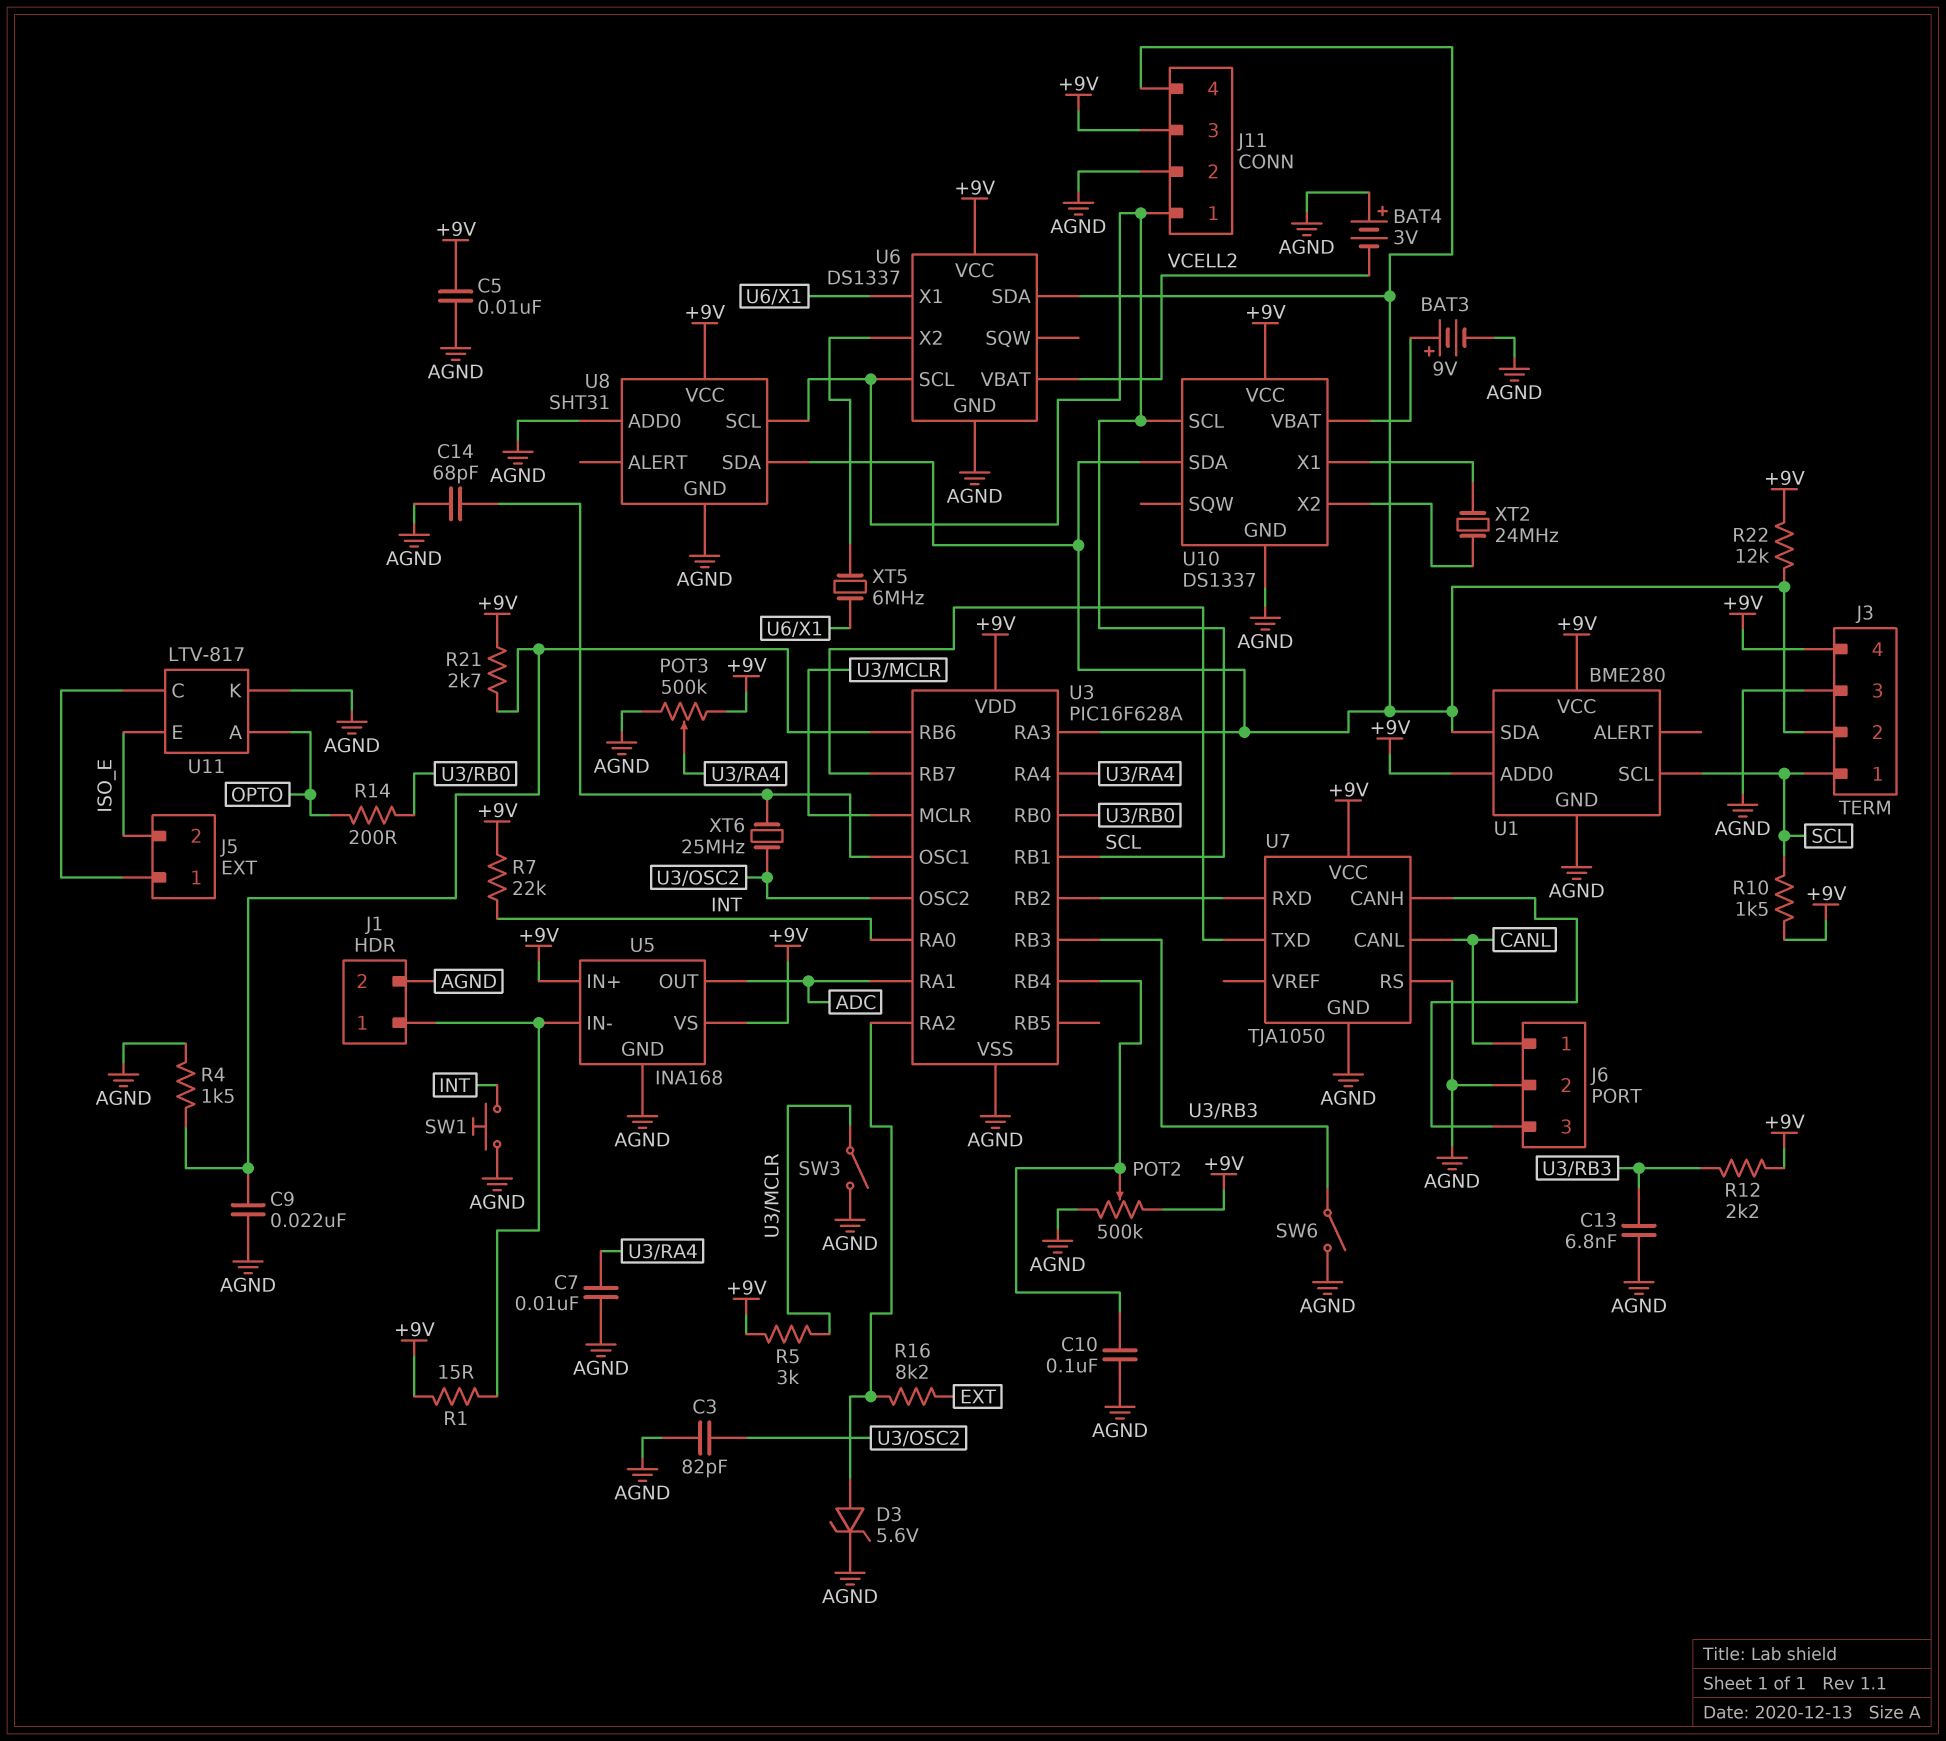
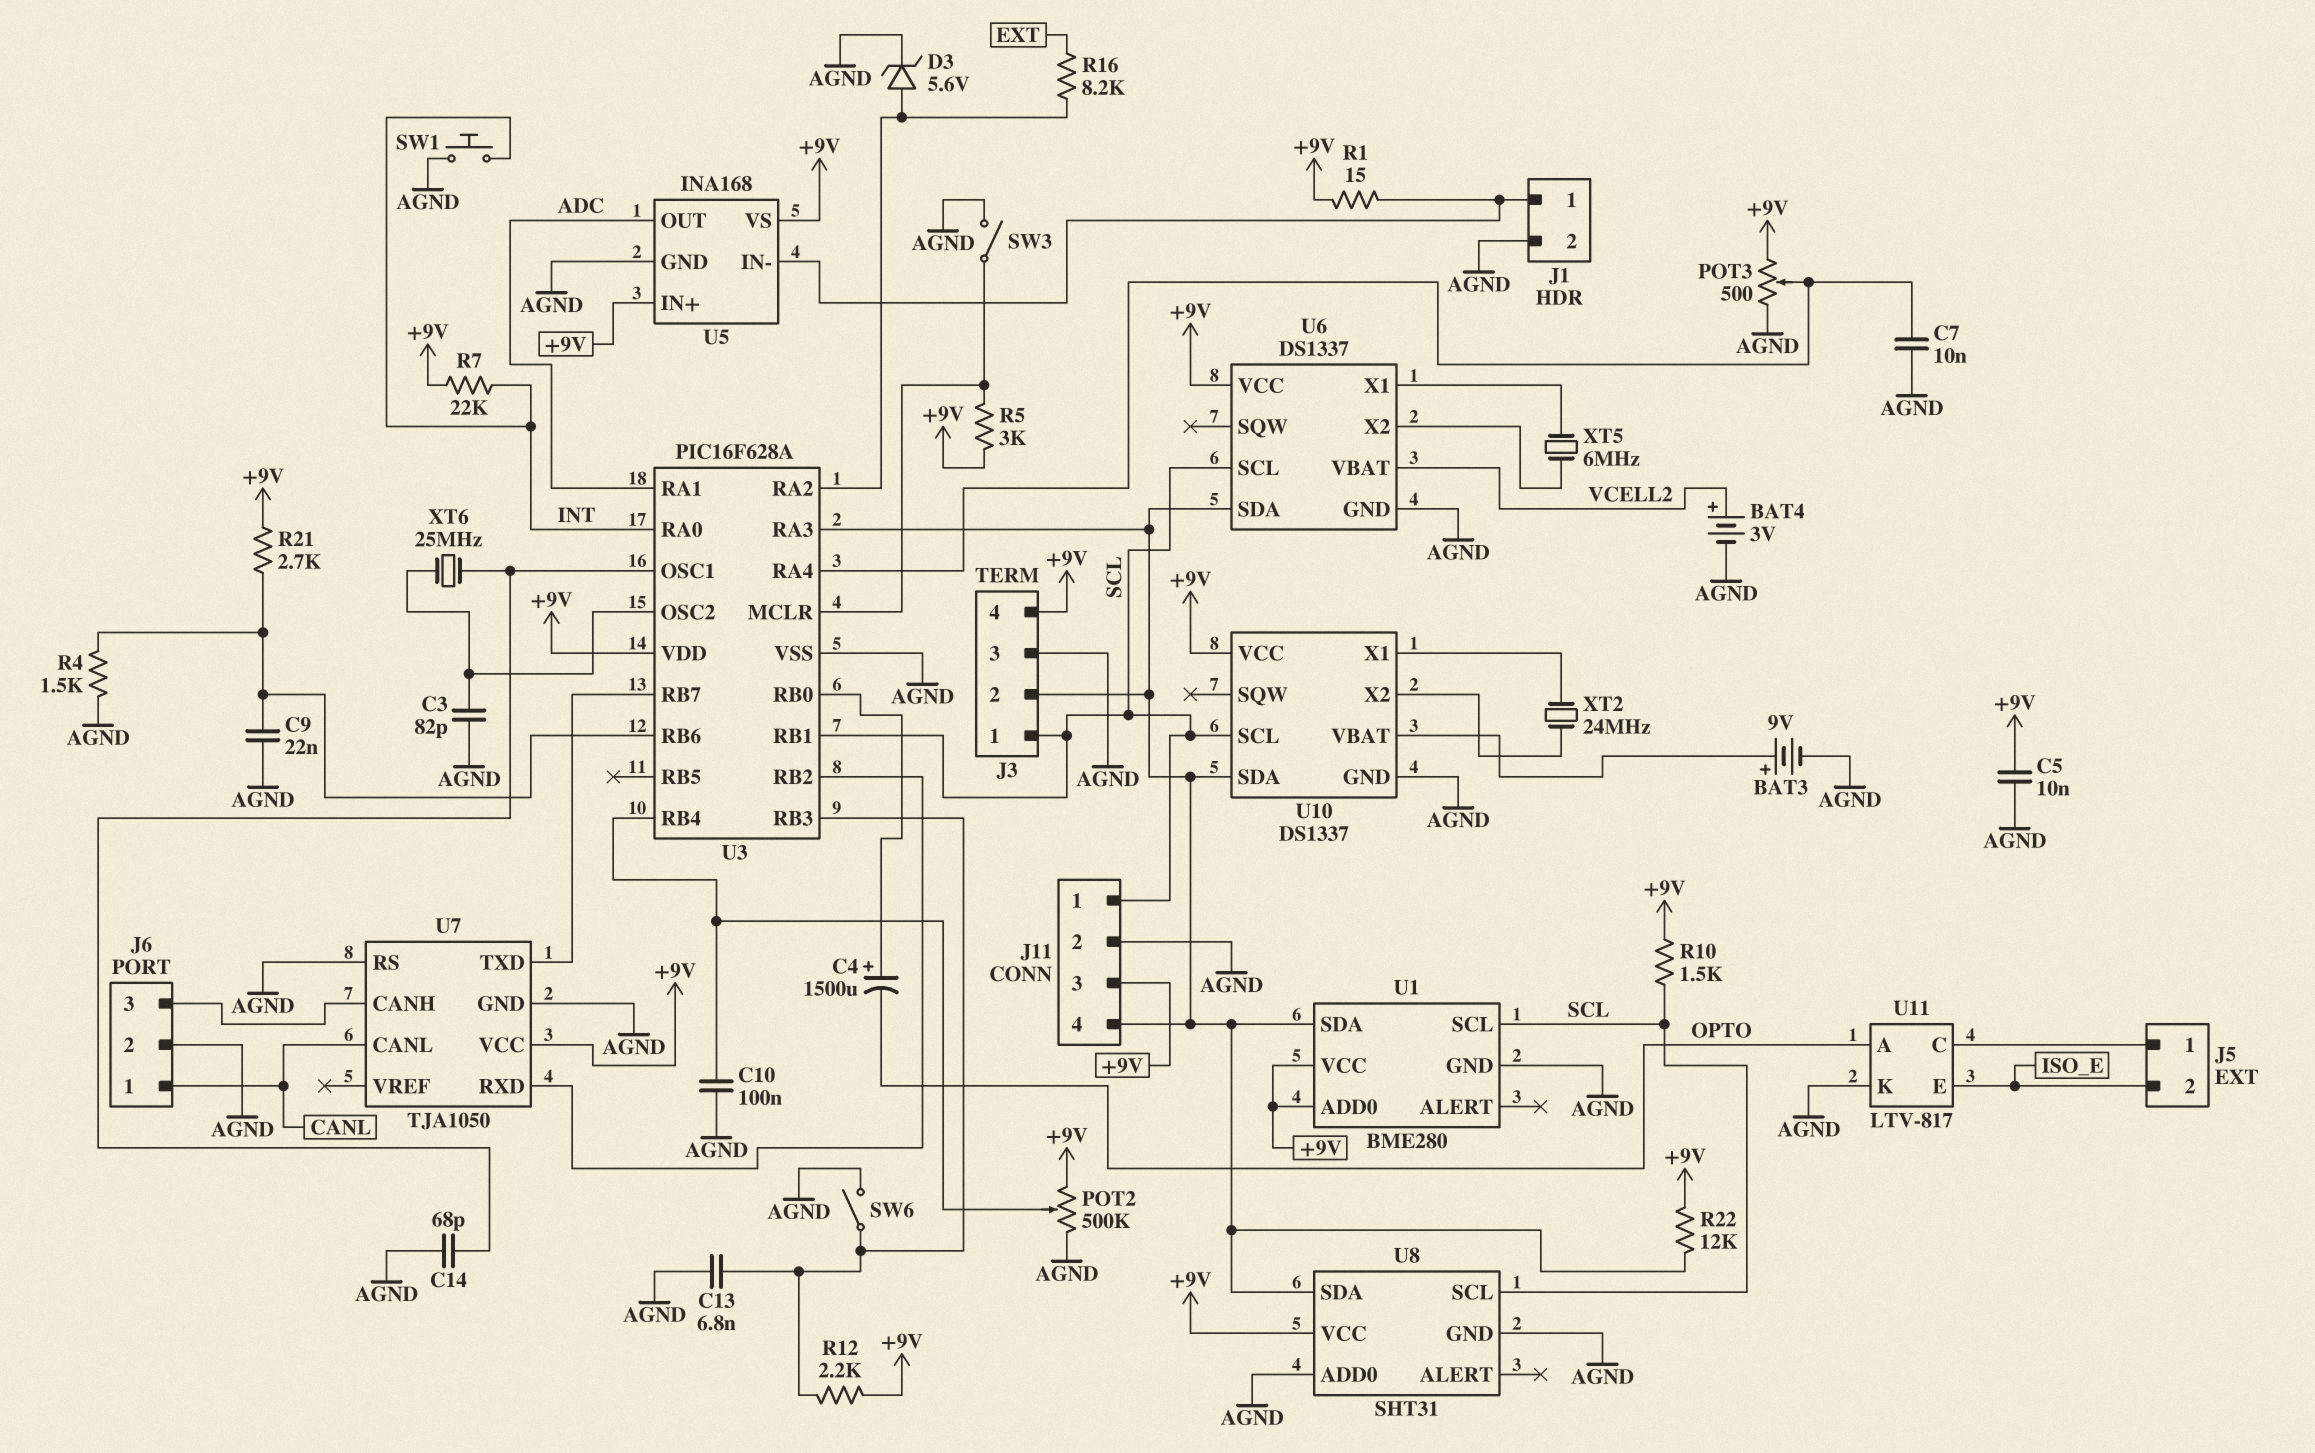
BAT4: 3V (plus AGND, minus VCELL2) -> 3V (plus VCELL2, minus AGND)
C4: none -> 1500uF (plus U3/RB0, minus OPTO)
POT3: 500k (+9V, AGND, wiper U3/RA4) -> 500 (+9V, AGND, wiper U3/RA4)
R14: 200 (OPTO, U3/RB0) -> none

